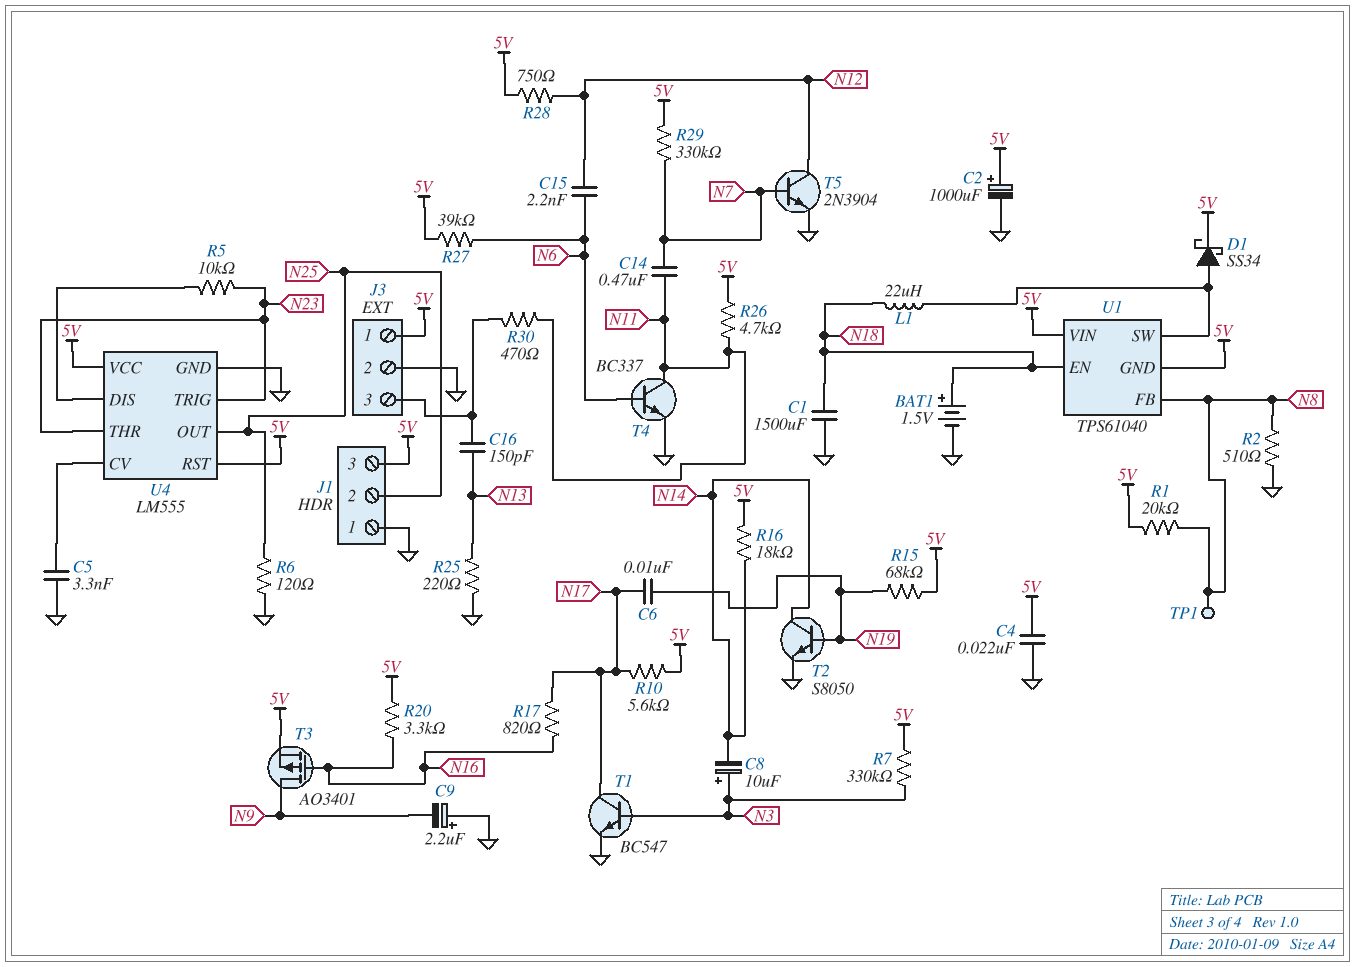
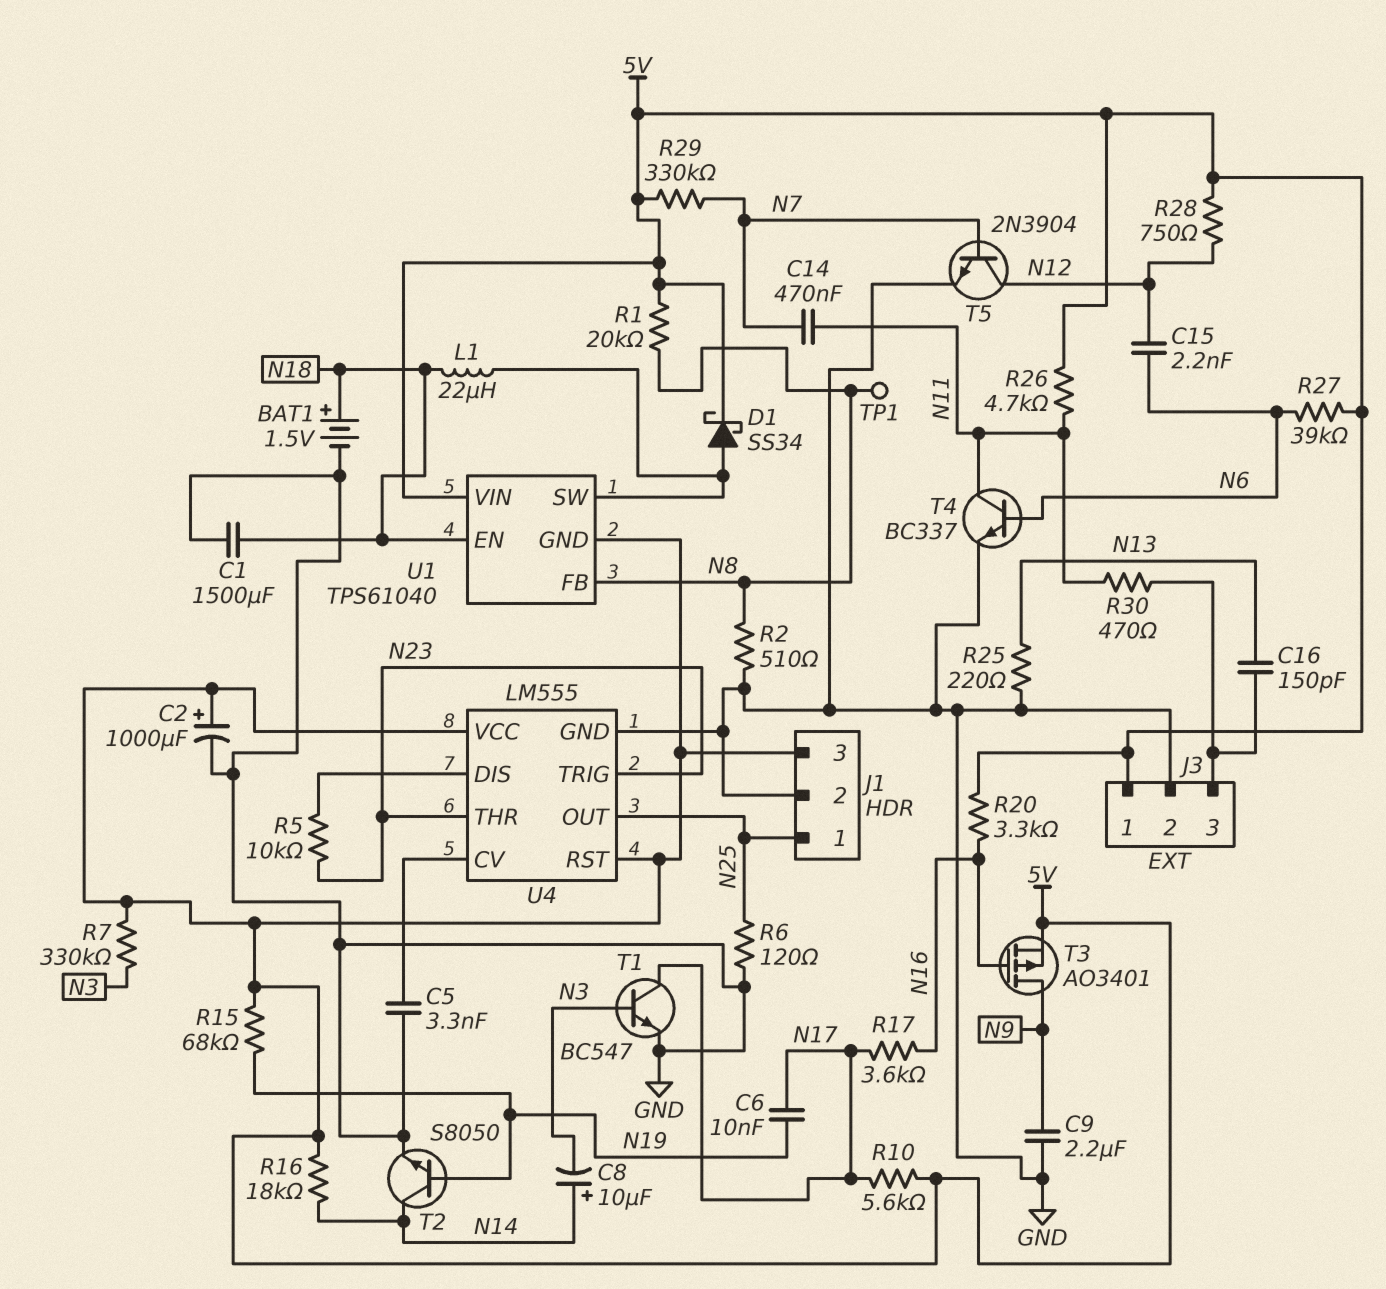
C4: 22nF (5V, GND) -> none
C8: 10uF (plus N3, minus N14) -> 10uF (plus N14, minus N3)
C9: 2.2uF (plus GND, minus N9) -> 2.2uF (GND, N9)
J1 pin 1: GND -> N25
J1 pin 2: N25 -> GND
R17: 820 (N16, N17) -> 3.6k (N16, N17)

